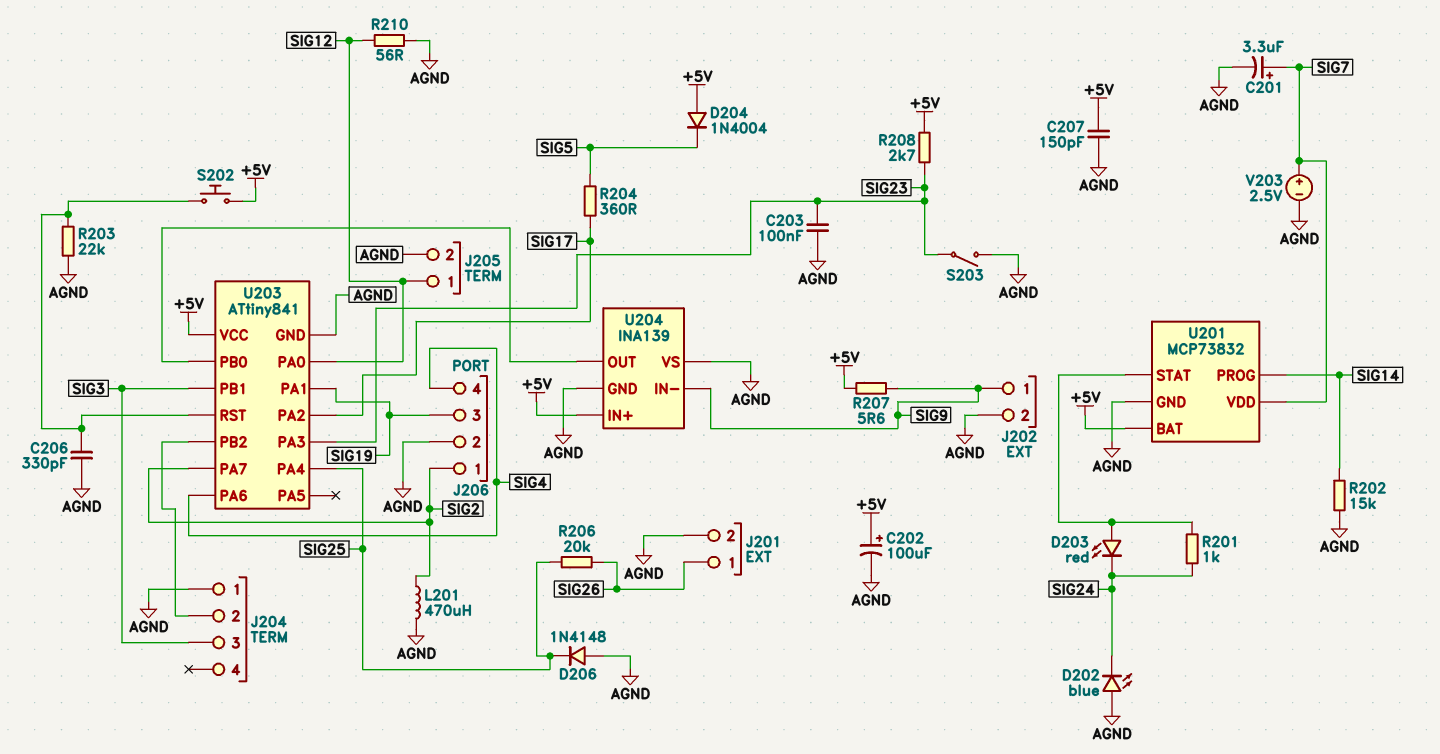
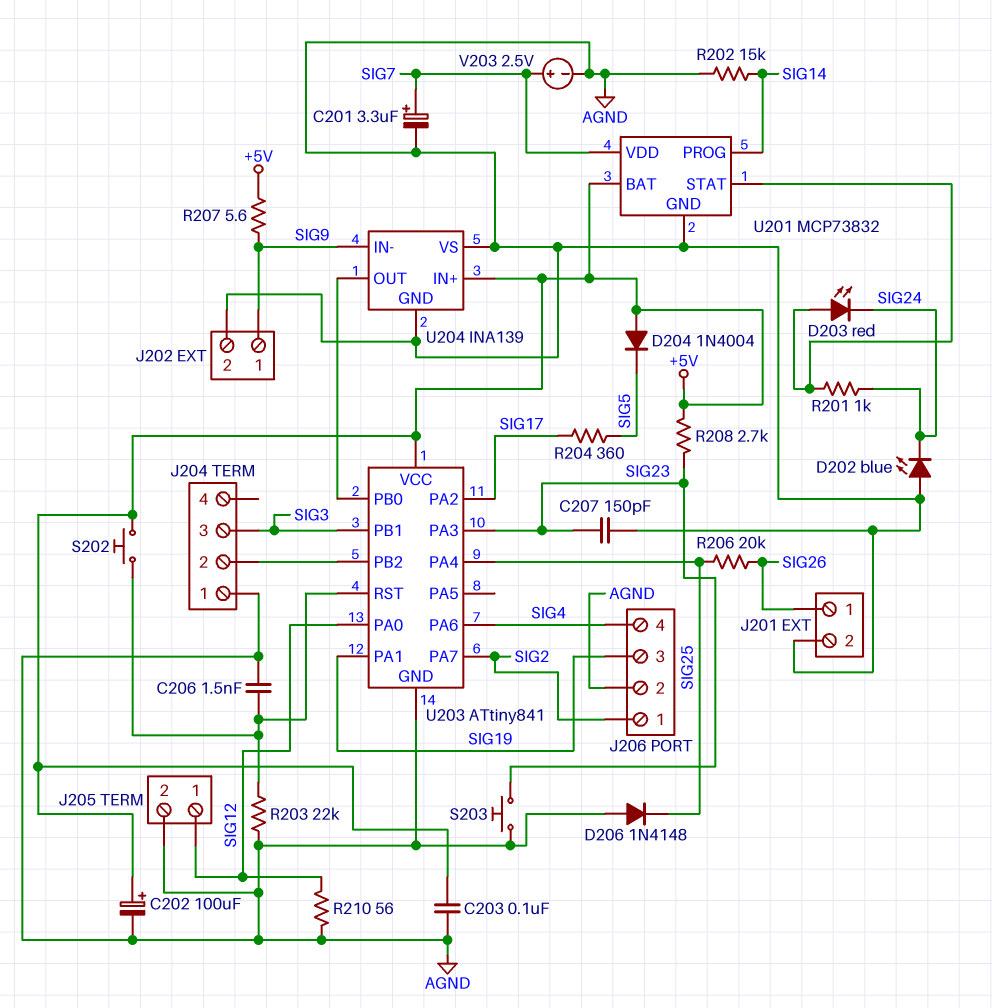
C203: 100nF (AGND, SIG23) -> 100nF (+5V, AGND)
C206: 330pF (AGND, U203/RST) -> 1.5nF (AGND, U203/RST)
C207: 150pF (+5V, AGND) -> 150pF (AGND, SIG23)
L201: 470uH (AGND, SIG2) -> none
S203: switch (AGND, SIG23) -> button (AGND, SIG23)

